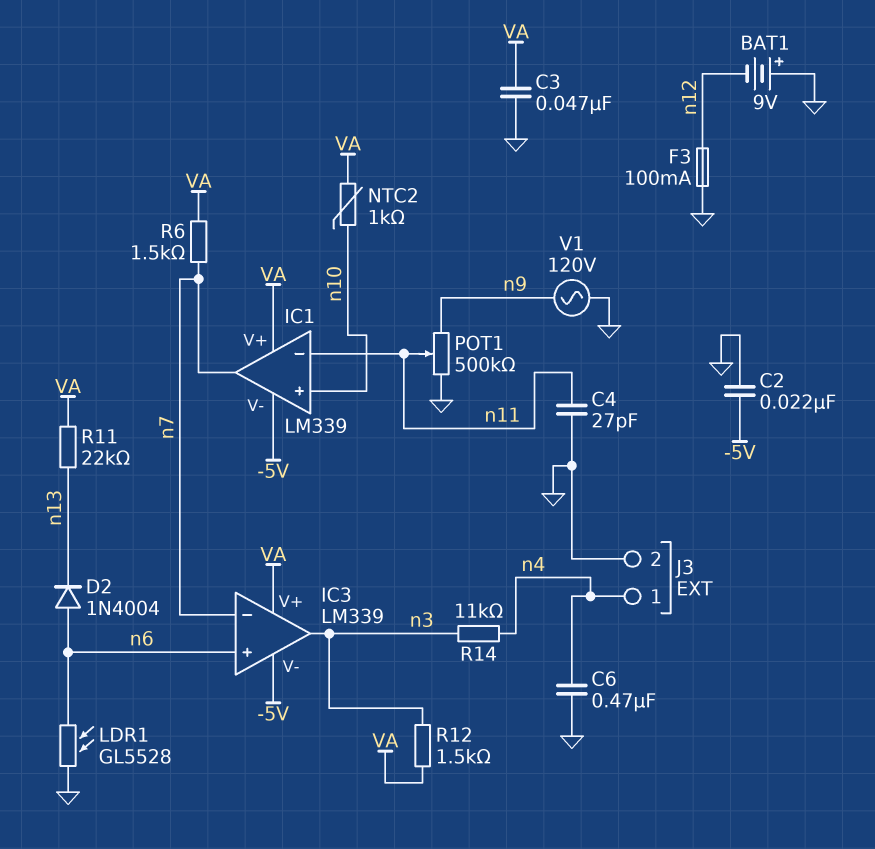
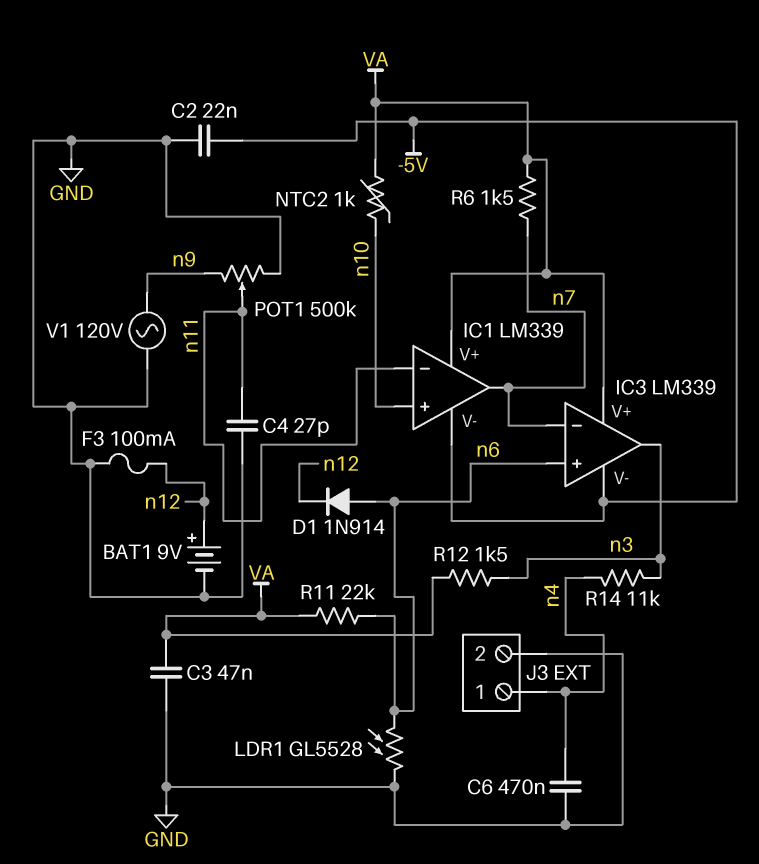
BAT1: 9V (plus GND, minus n12) -> 9V (plus n12, minus GND)
D1: none -> diode 1N914 (A n6, K n12)
D2: diode 1N4004 (A n6, K n13) -> none
R11: 22k (VA, n13) -> 22k (VA, n6)

